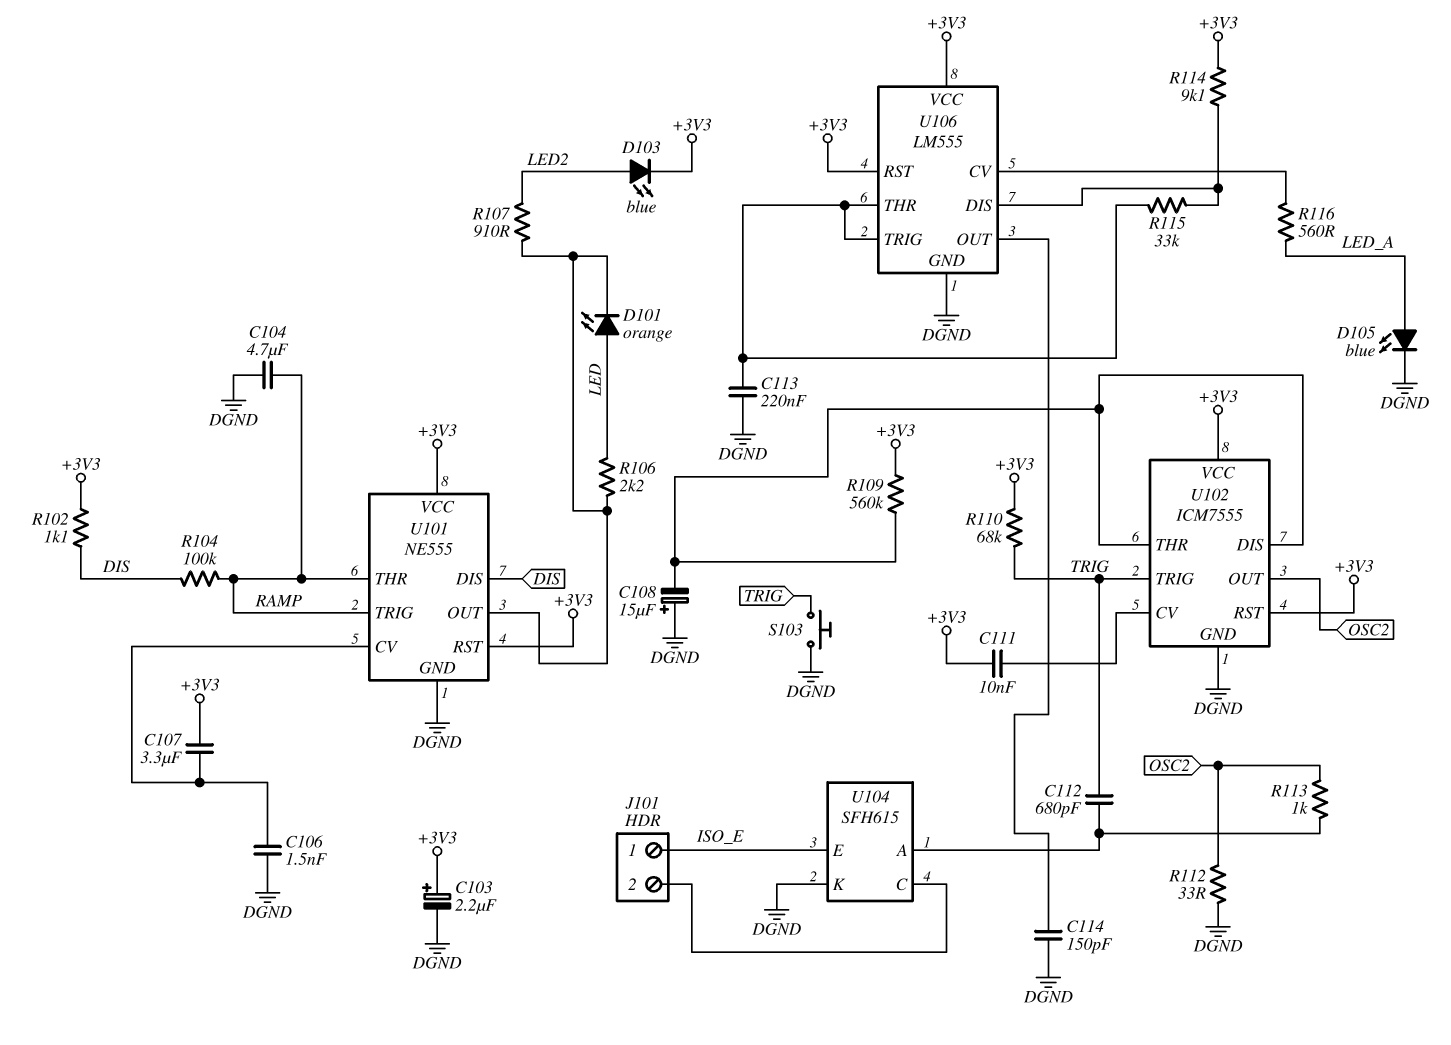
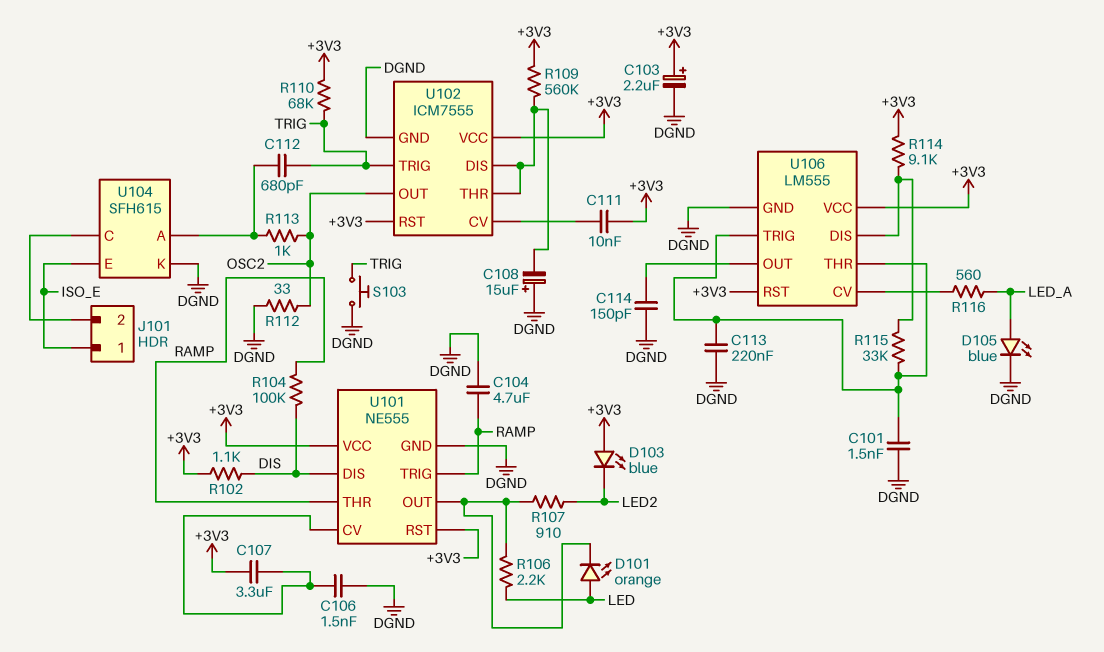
C101: none -> 1.5nF (DGND, U106/THR)
D103: LED blue (A LED2, K +3V3) -> LED blue (A +3V3, K LED2)

